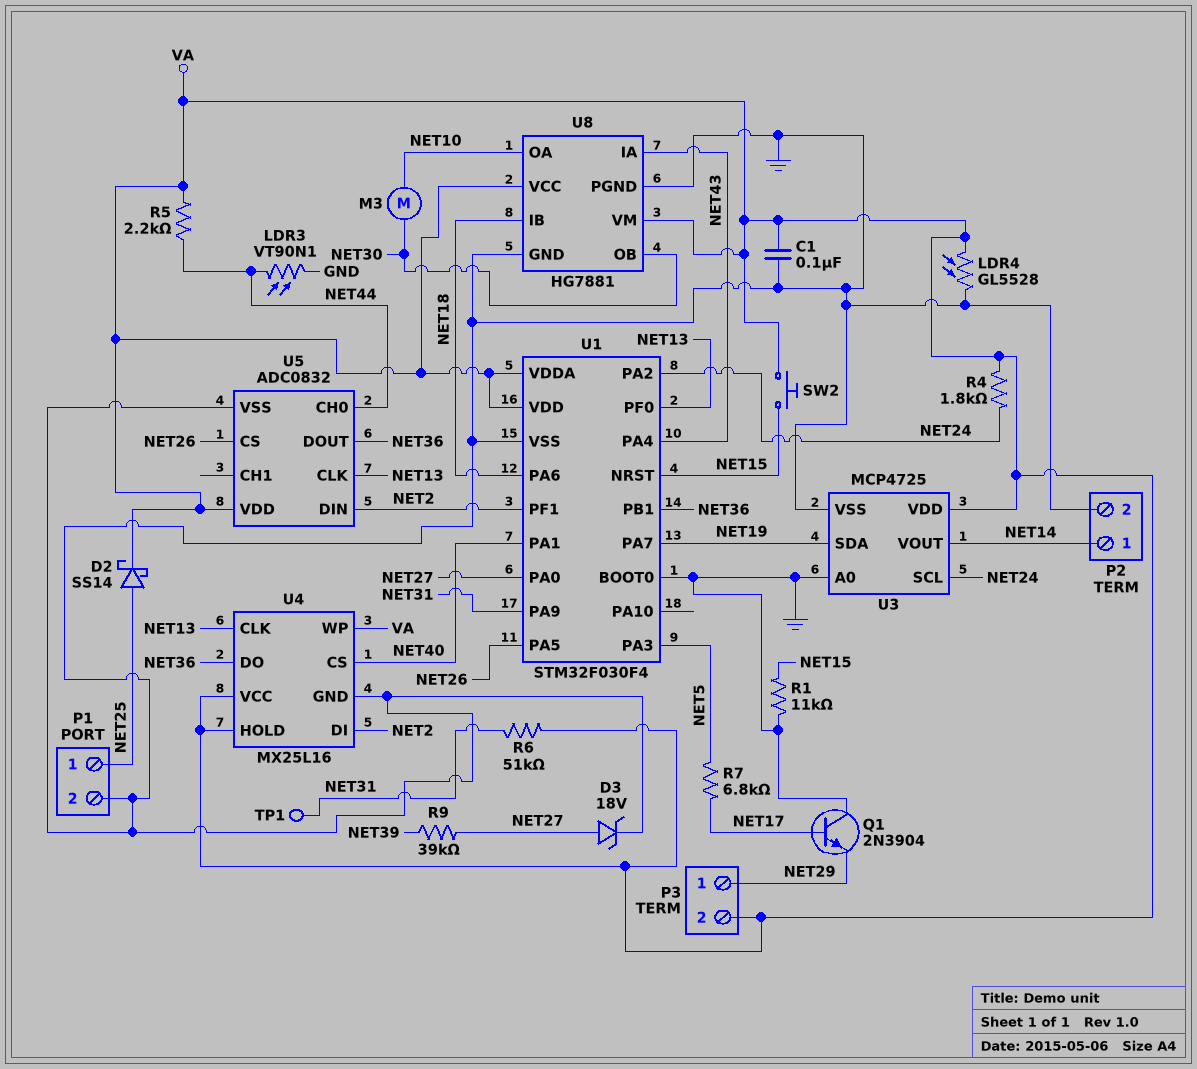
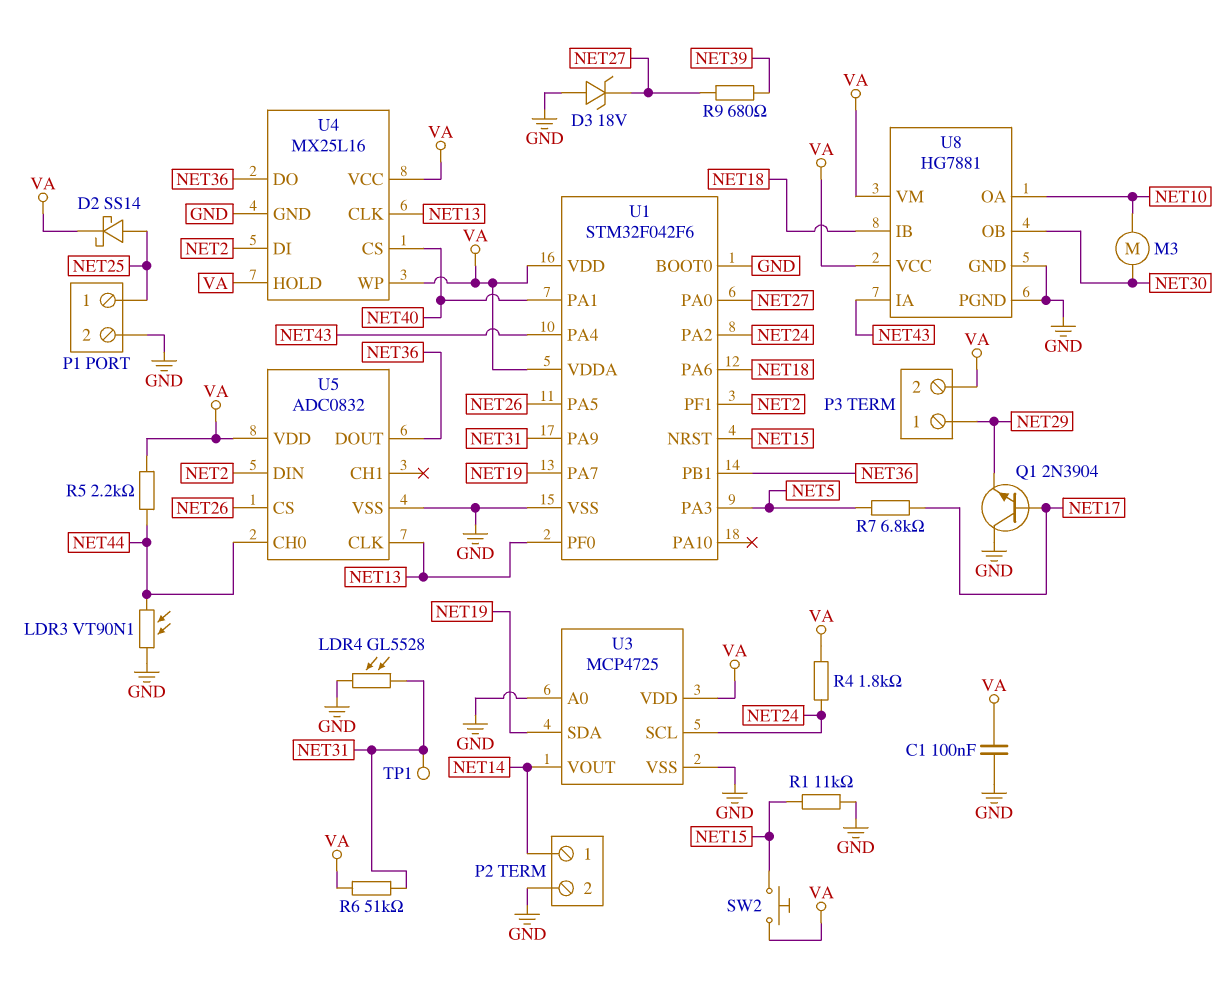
D3: zener 18V (A NET27, K GND) -> zener 18V (A GND, K NET27)
LDR4: GL5528 (GND, VA) -> GL5528 (GND, NET31)
R9: 39k (NET27, NET39) -> 680 (NET27, NET39)
U1: STM32F030F4 -> STM32F042F6

